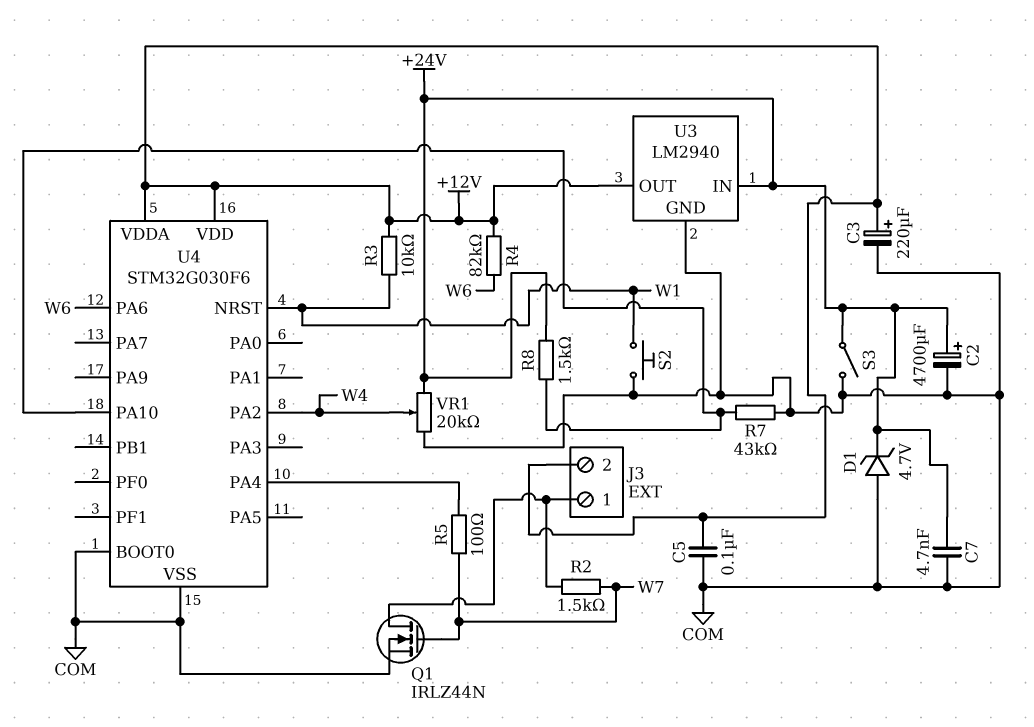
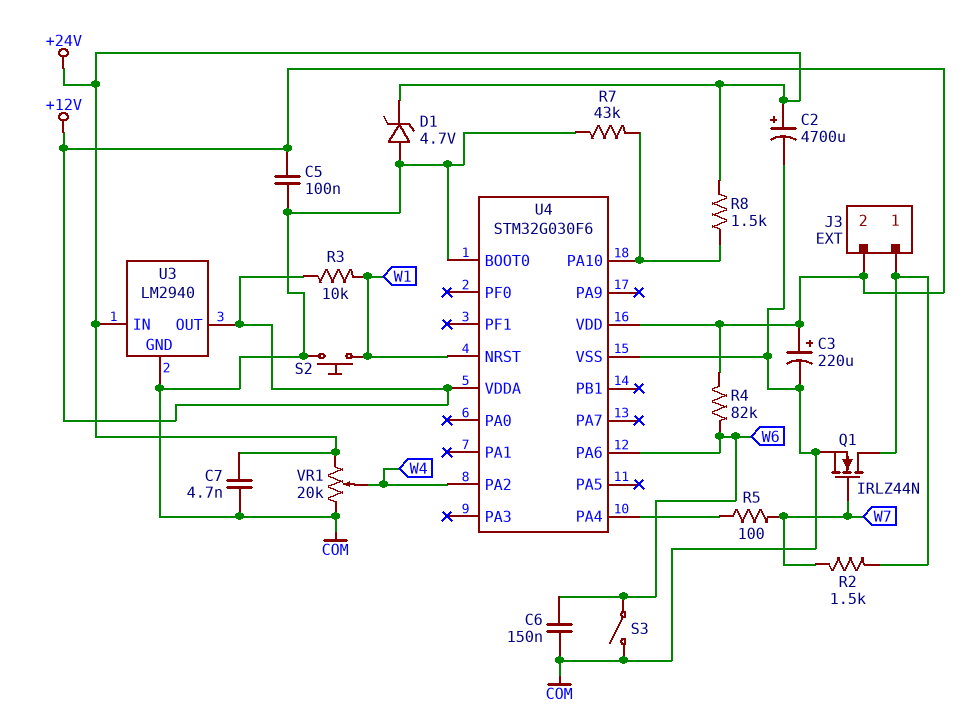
C6: none -> 150nF (COM, W6)
S3: switch (+24V, COM) -> switch (COM, W6)

